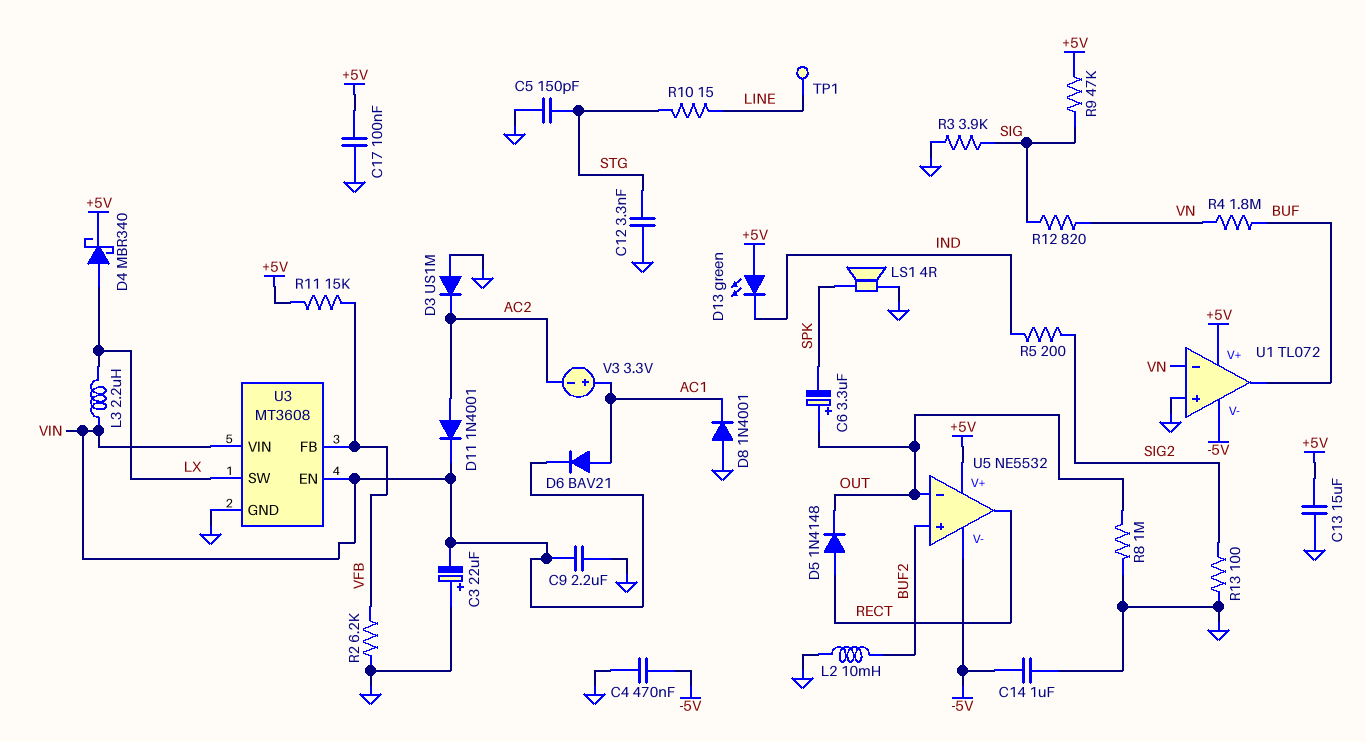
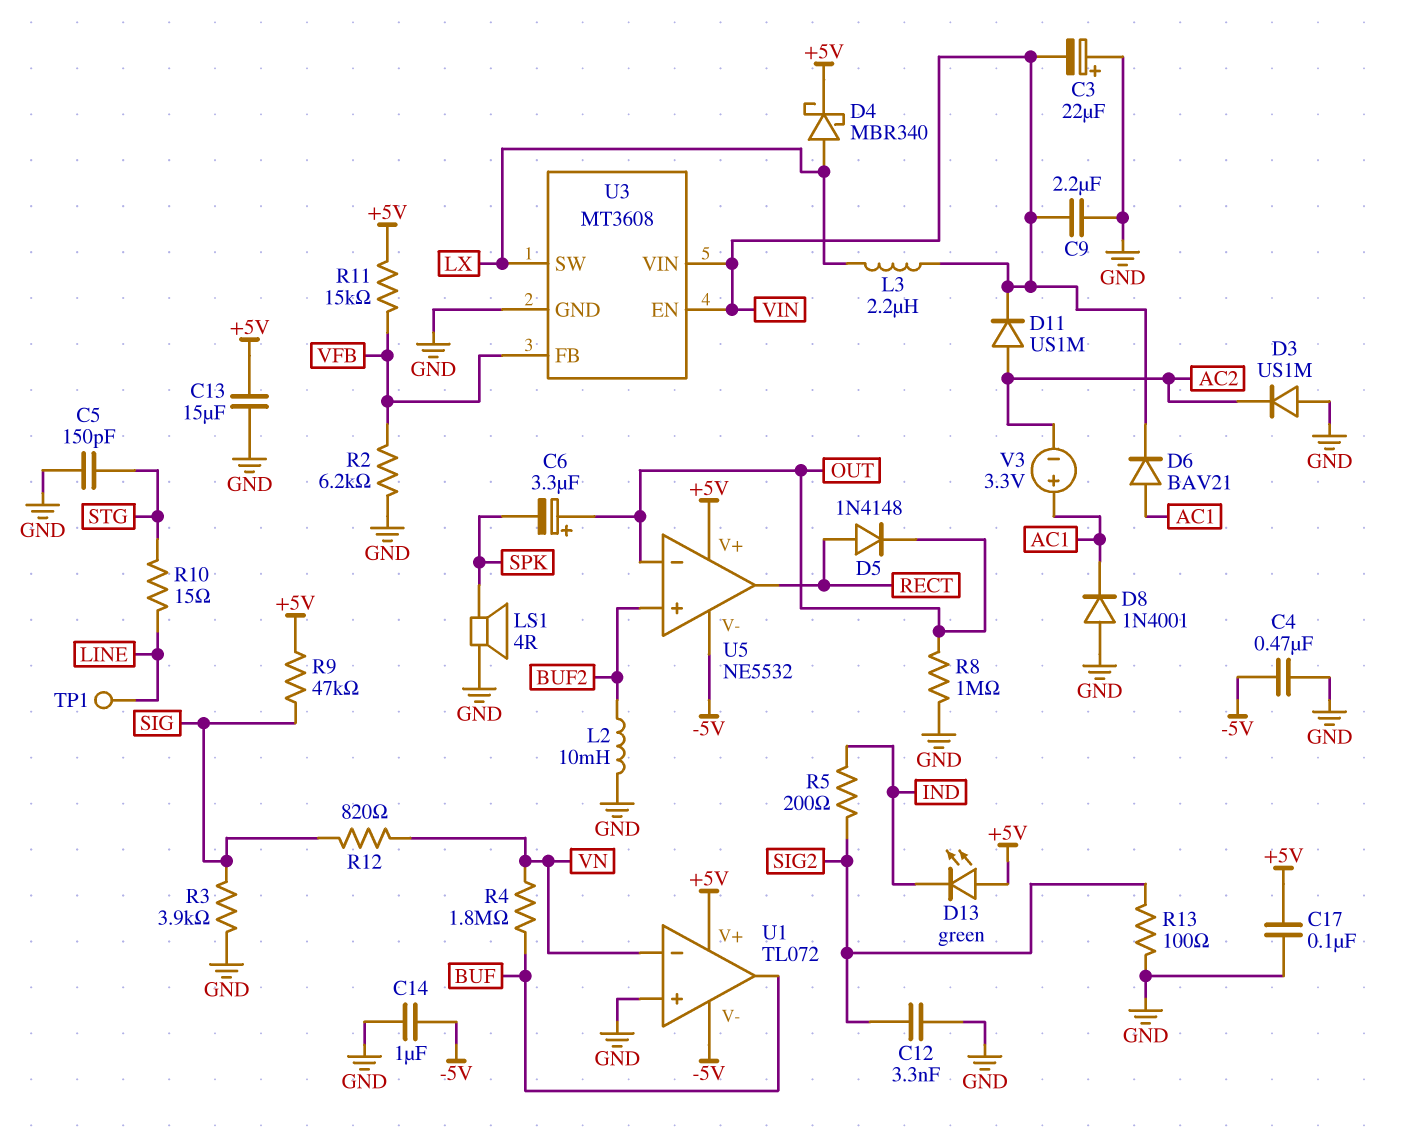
C12: 3.3nF (GND, STG) -> 3.3nF (GND, SIG2)
D11: diode 1N4001 (A AC2, K VIN) -> diode US1M (A AC2, K VIN)

